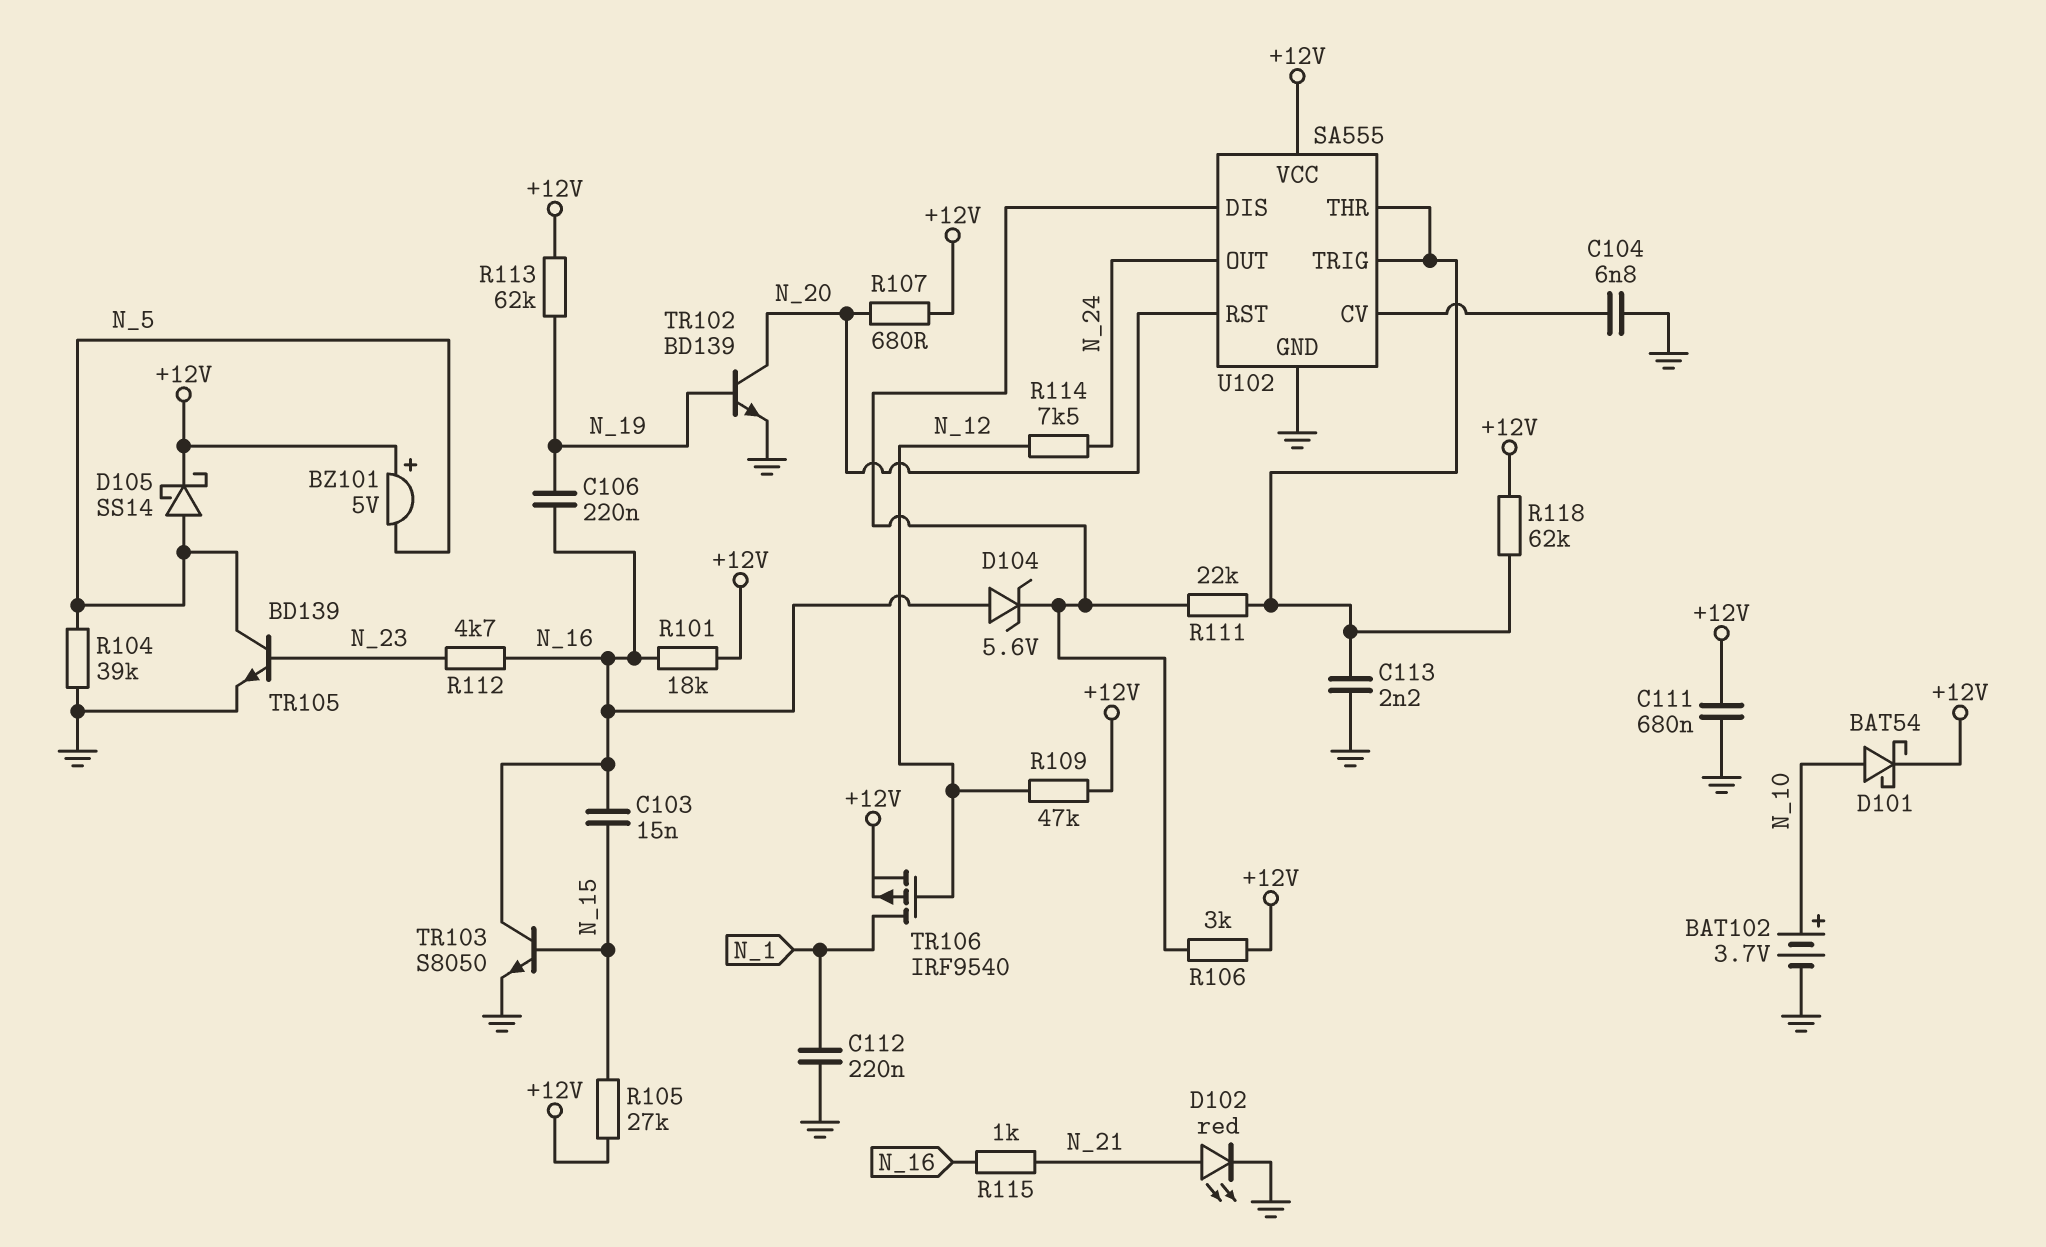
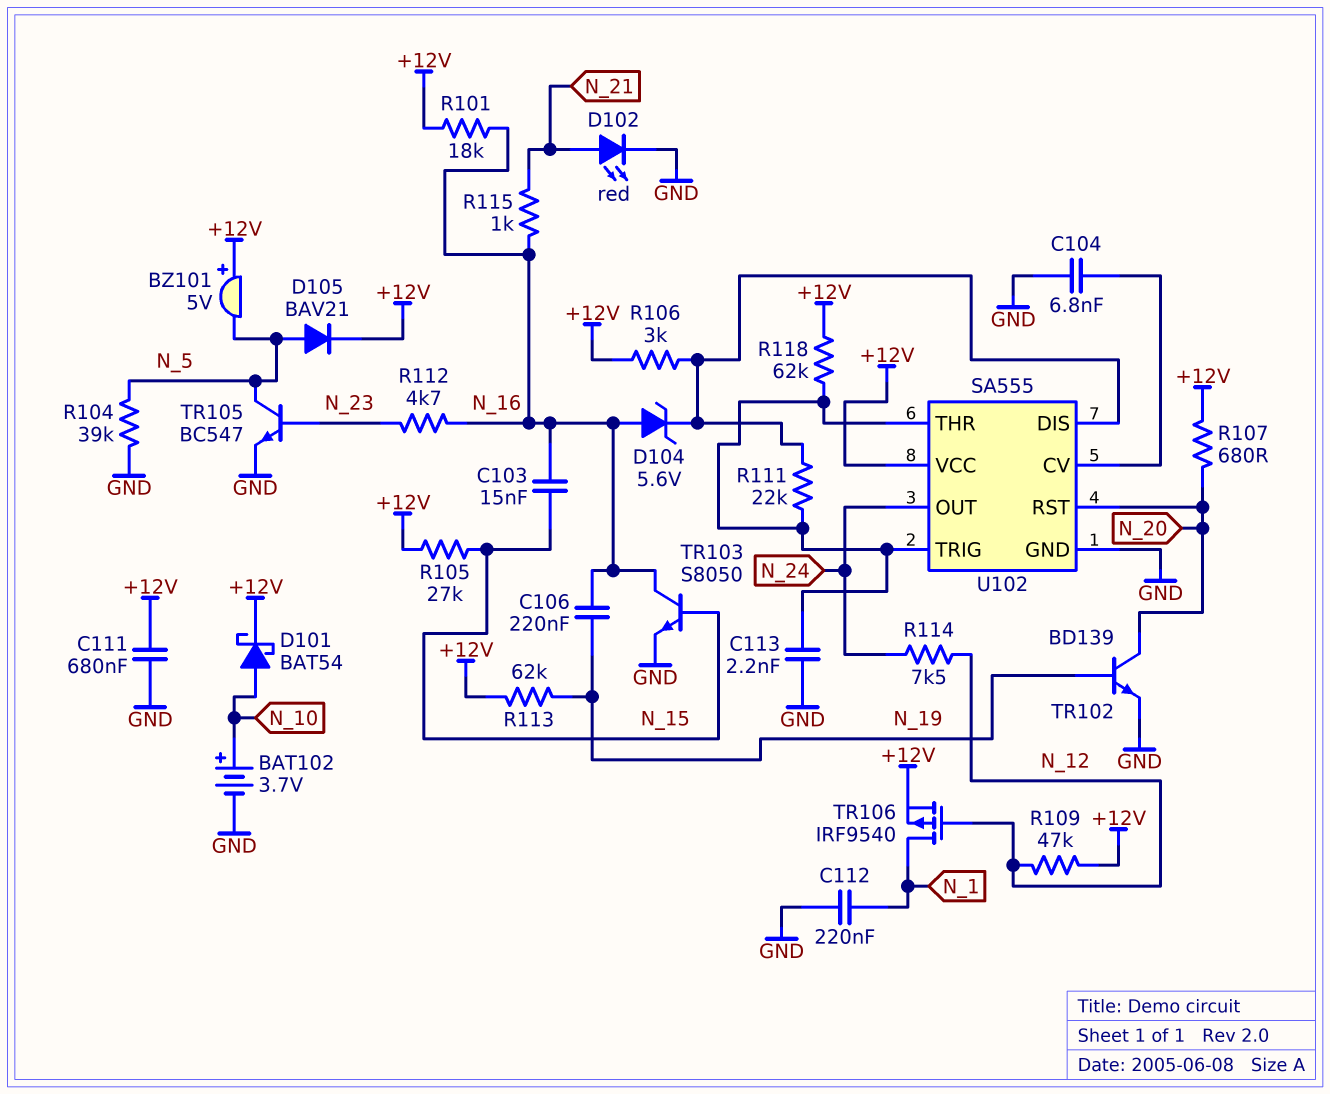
D105: schottky SS14 (A N_5, K +12V) -> diode BAV21 (A N_5, K +12V)
TR105: NPN BD139 (B N_23, C N_5, E GND) -> NPN BC547 (B N_23, C N_5, E GND)

